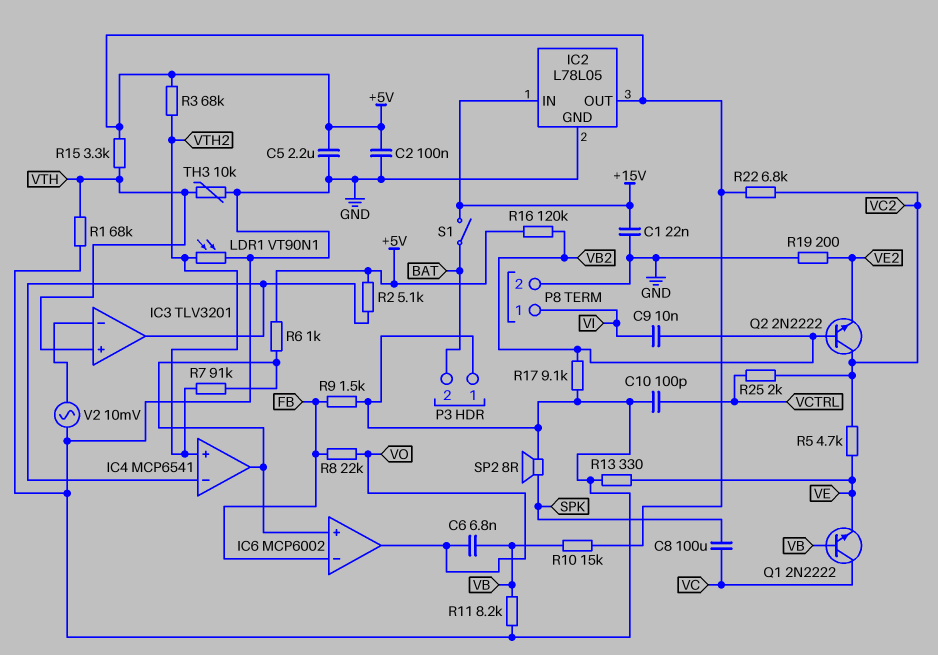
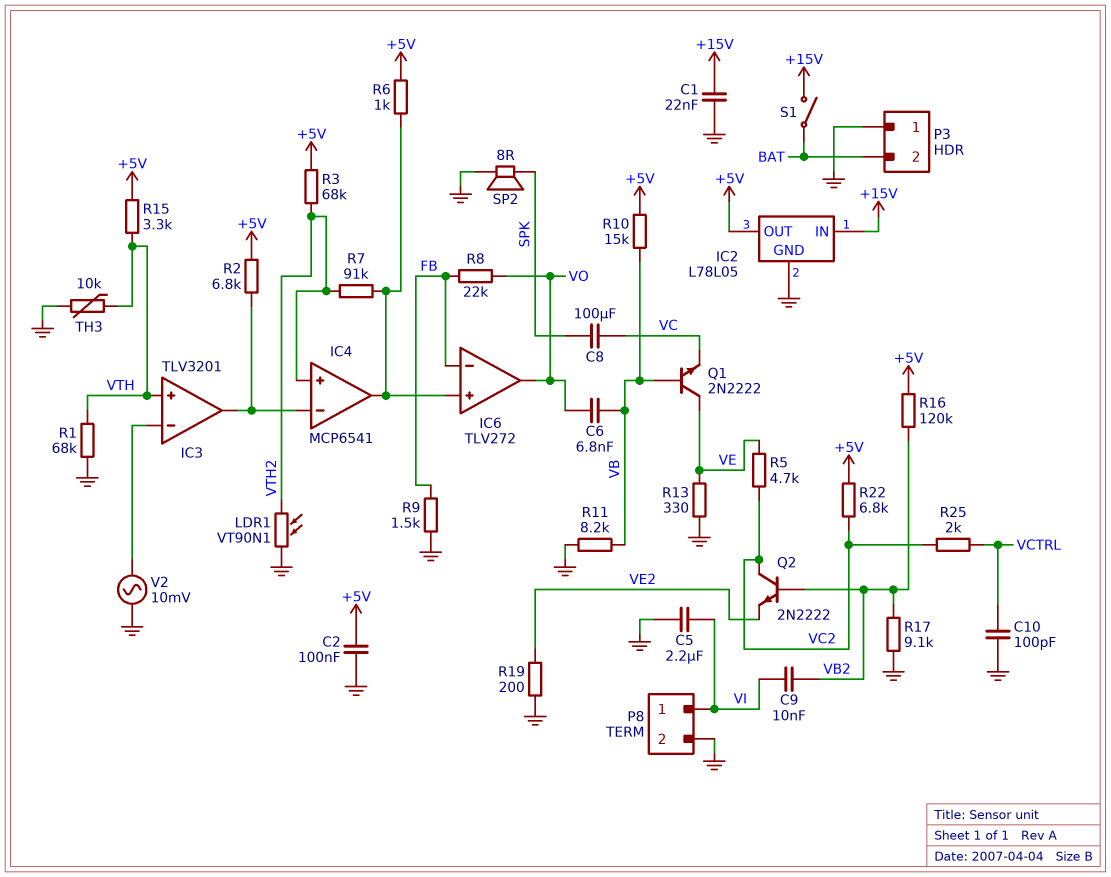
C5: 2.2uF (+5V, GND) -> 2.2uF (GND, VI)
IC6: MCP6002 -> TLV272
Q1: NPN 2N2222 (B VB, C VC, E VE) -> NPN 2N2222 (B VB, C VE, E VC)
R2: 5.1k (+5V, IC3/out) -> 6.8k (+5V, IC3/out)

